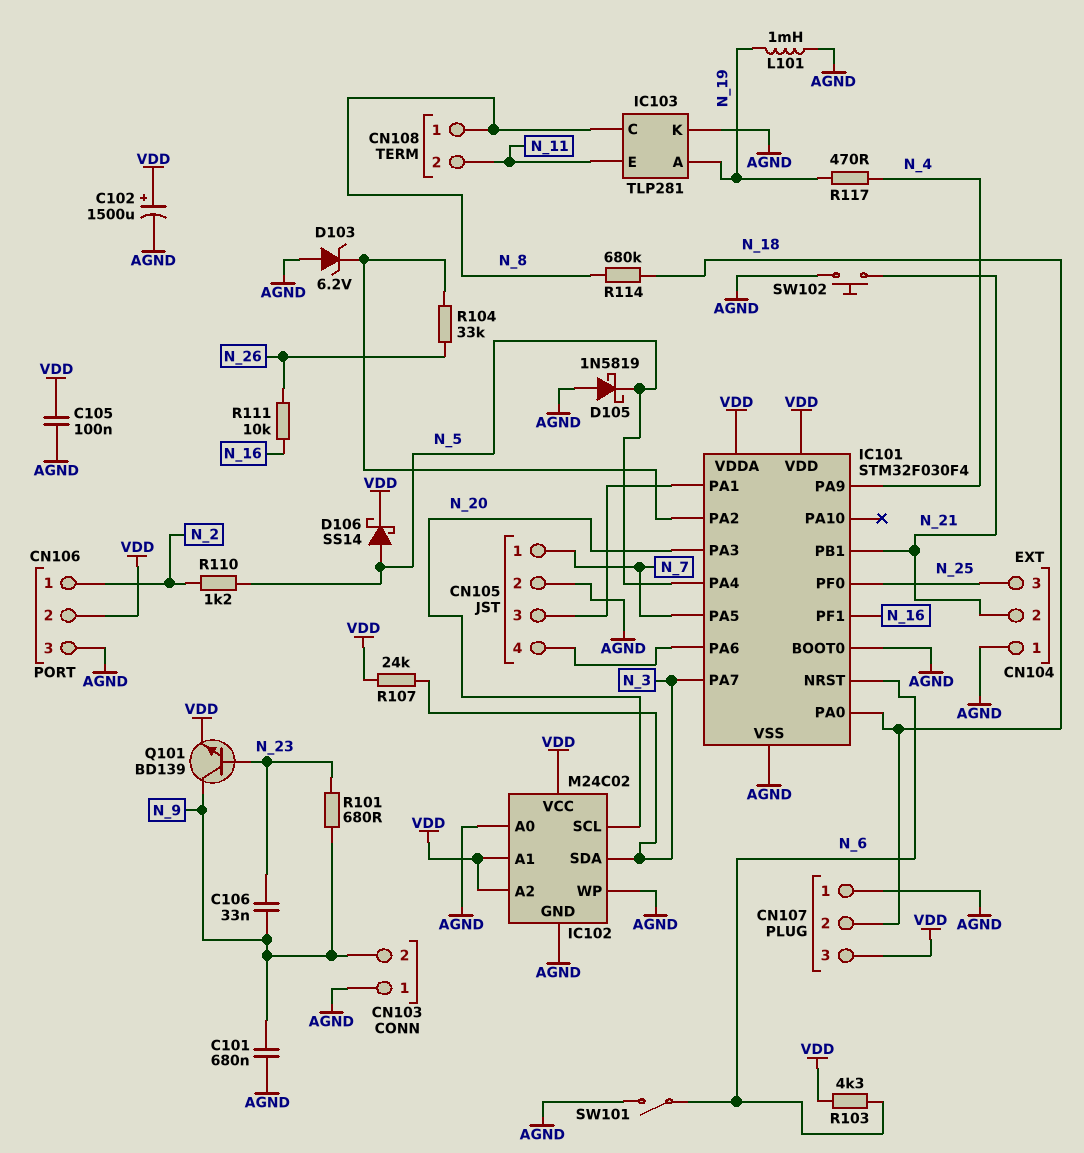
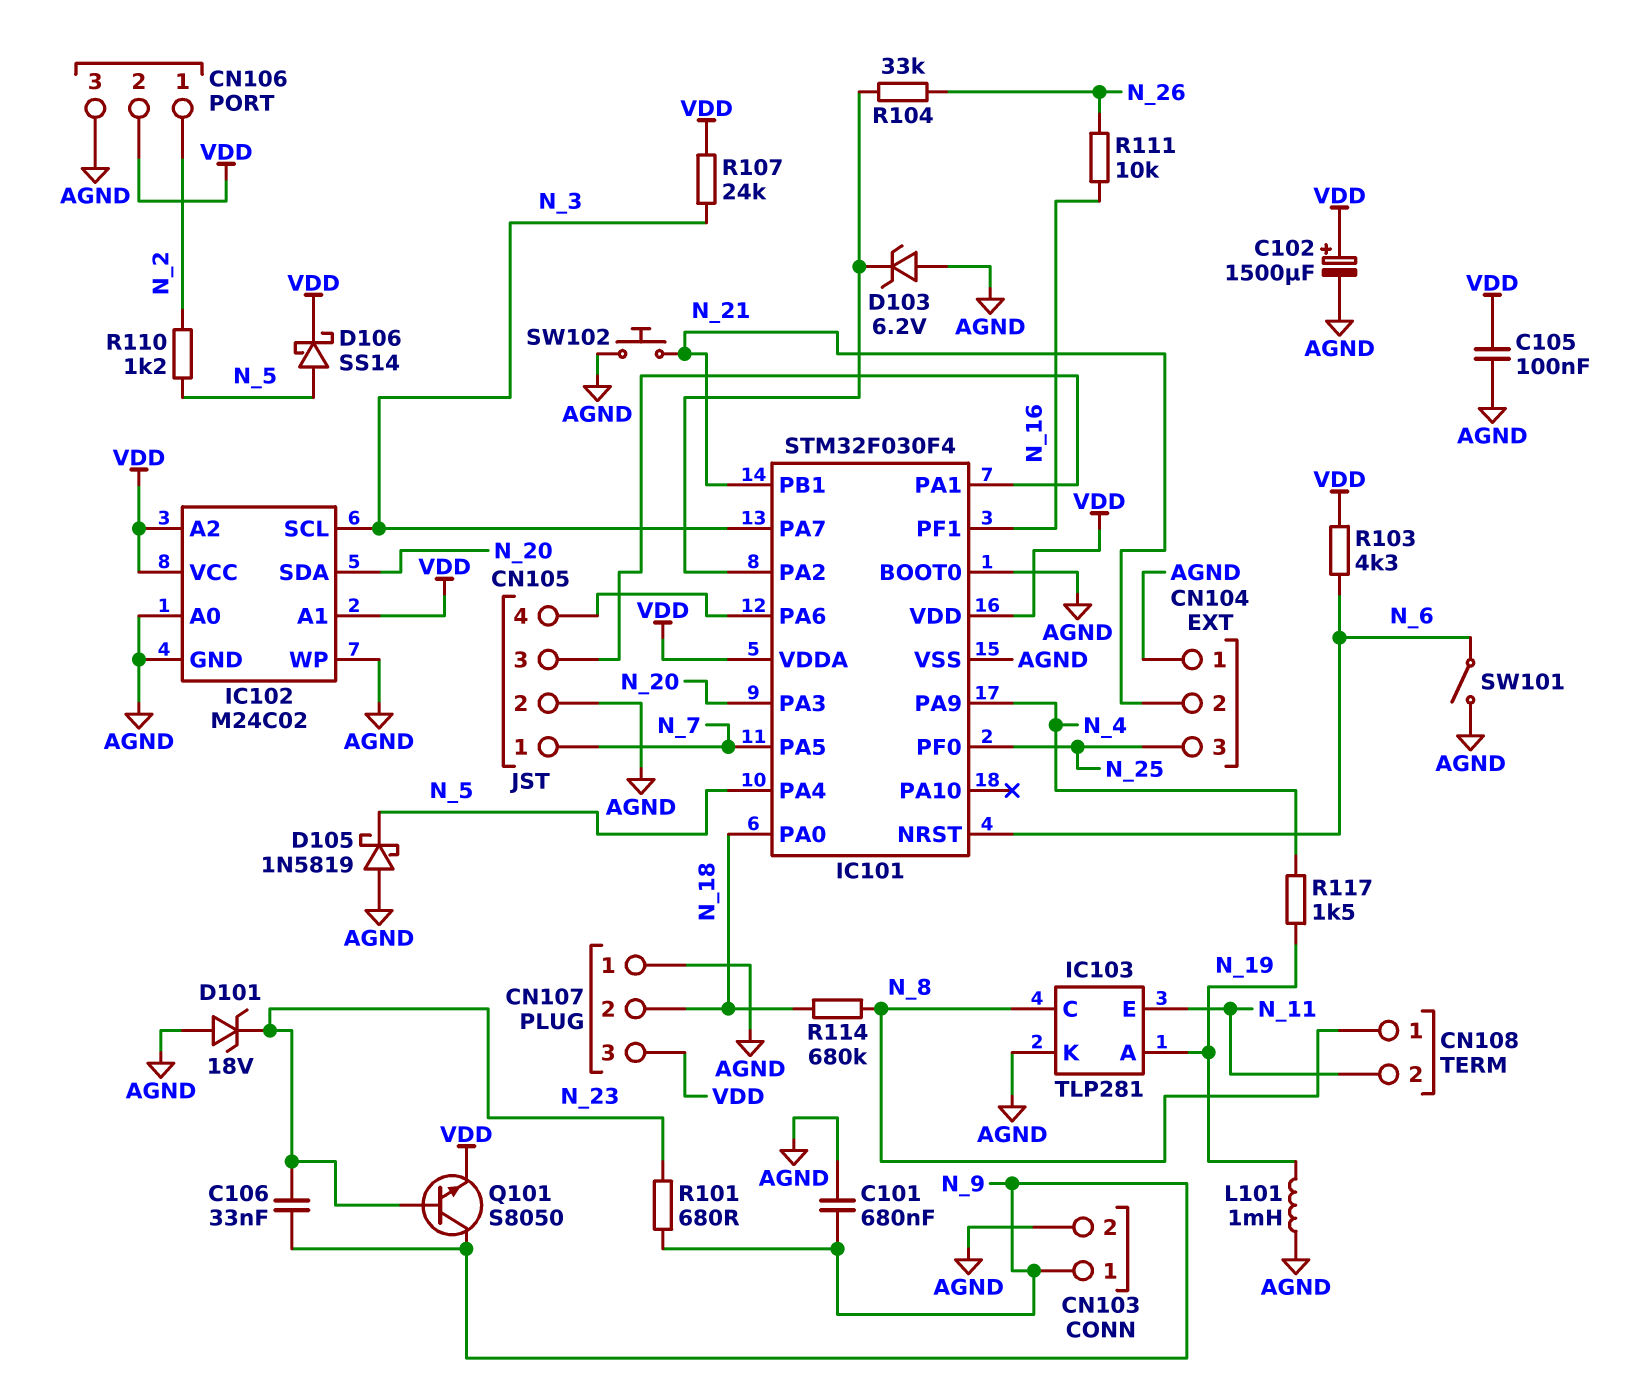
CN103 pin 1: AGND -> N_9
CN103 pin 2: N_9 -> AGND
D101: none -> zener 18V (A AGND, K N_23)
IC102 pin SCL: N_20 -> N_3
IC102 pin SDA: N_3 -> N_20
Q101: NPN BD139 (B N_23, C N_9, E VDD) -> NPN S8050 (B N_23, C N_9, E VDD)
R117: 470 (N_4, N_19) -> 1.5k (N_4, N_19)

